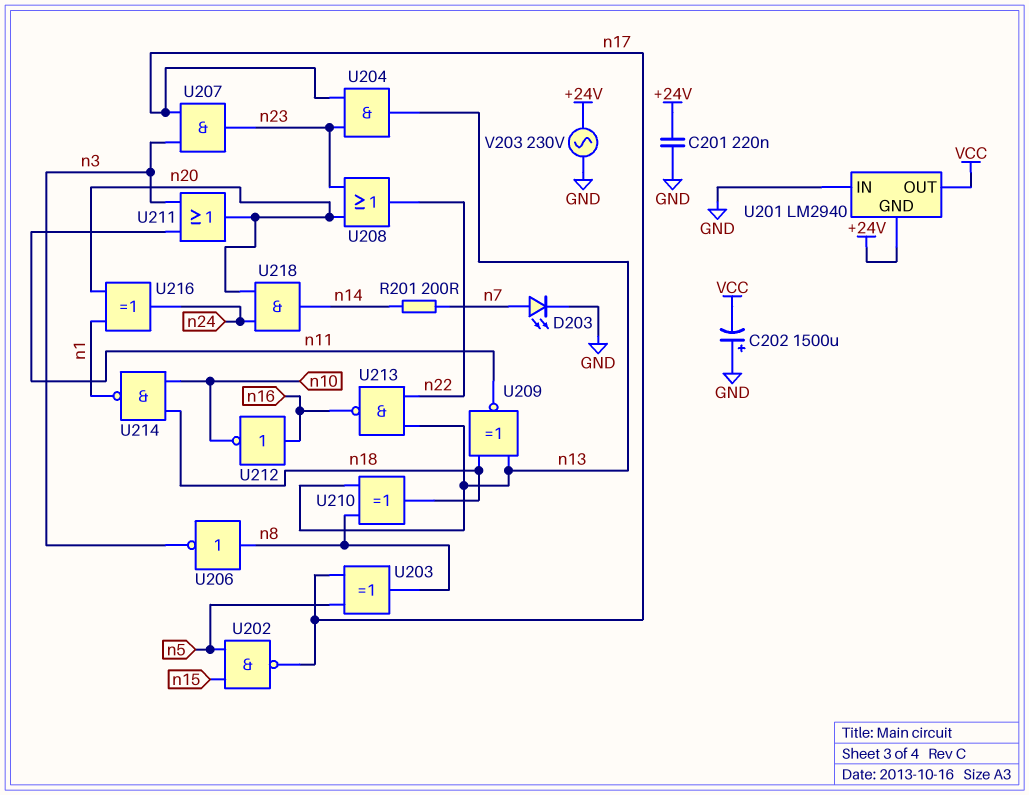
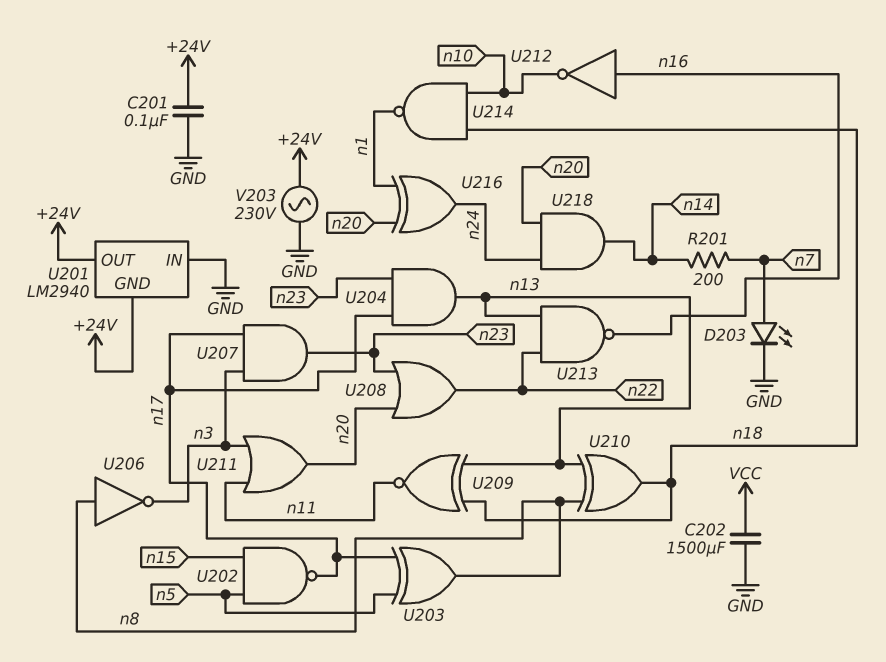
C201: 220nF (+24V, GND) -> 100nF (+24V, GND)
C202: 1500uF (plus GND, minus VCC) -> 1500uF (GND, VCC)
U201 pin OUT: VCC -> +24V

